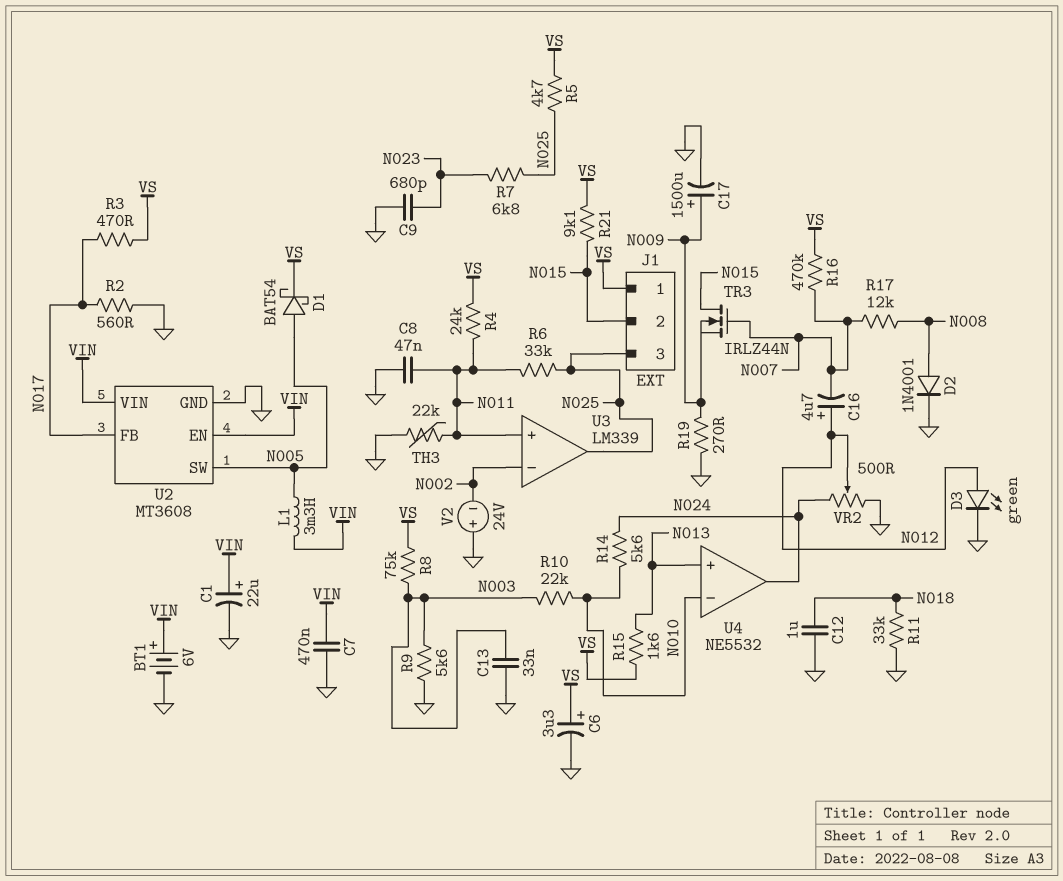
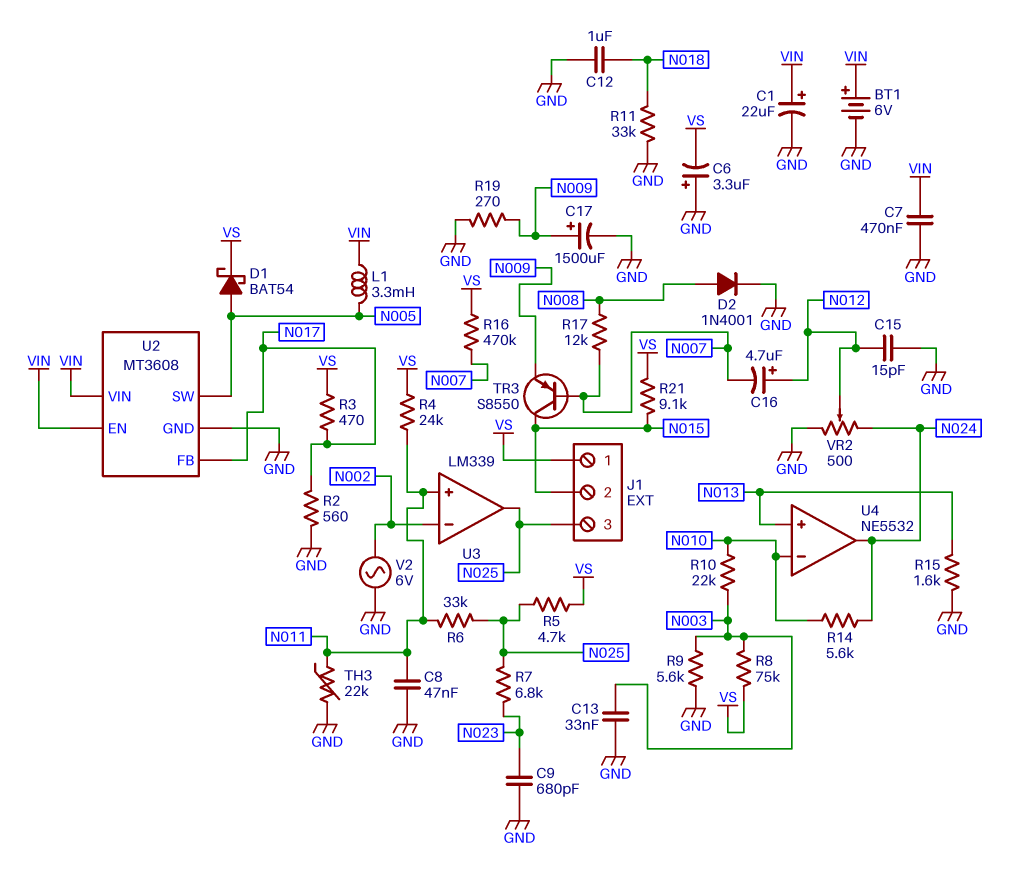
C6: 3.3uF (plus VS, minus GND) -> 3.3uF (plus GND, minus VS)
C15: none -> 15pF (GND, N012)
D3: LED green (A N012, K GND) -> none
R15: 1.6k (N013, VS) -> 1.6k (GND, N013)
TR3: NMOS IRLZ44N (G N007, D N015, S N009) -> PNP S8550 (B N007, C N015, E N009)
V2: 24V (plus GND, minus N002) -> AC 6V (GND, N002)

